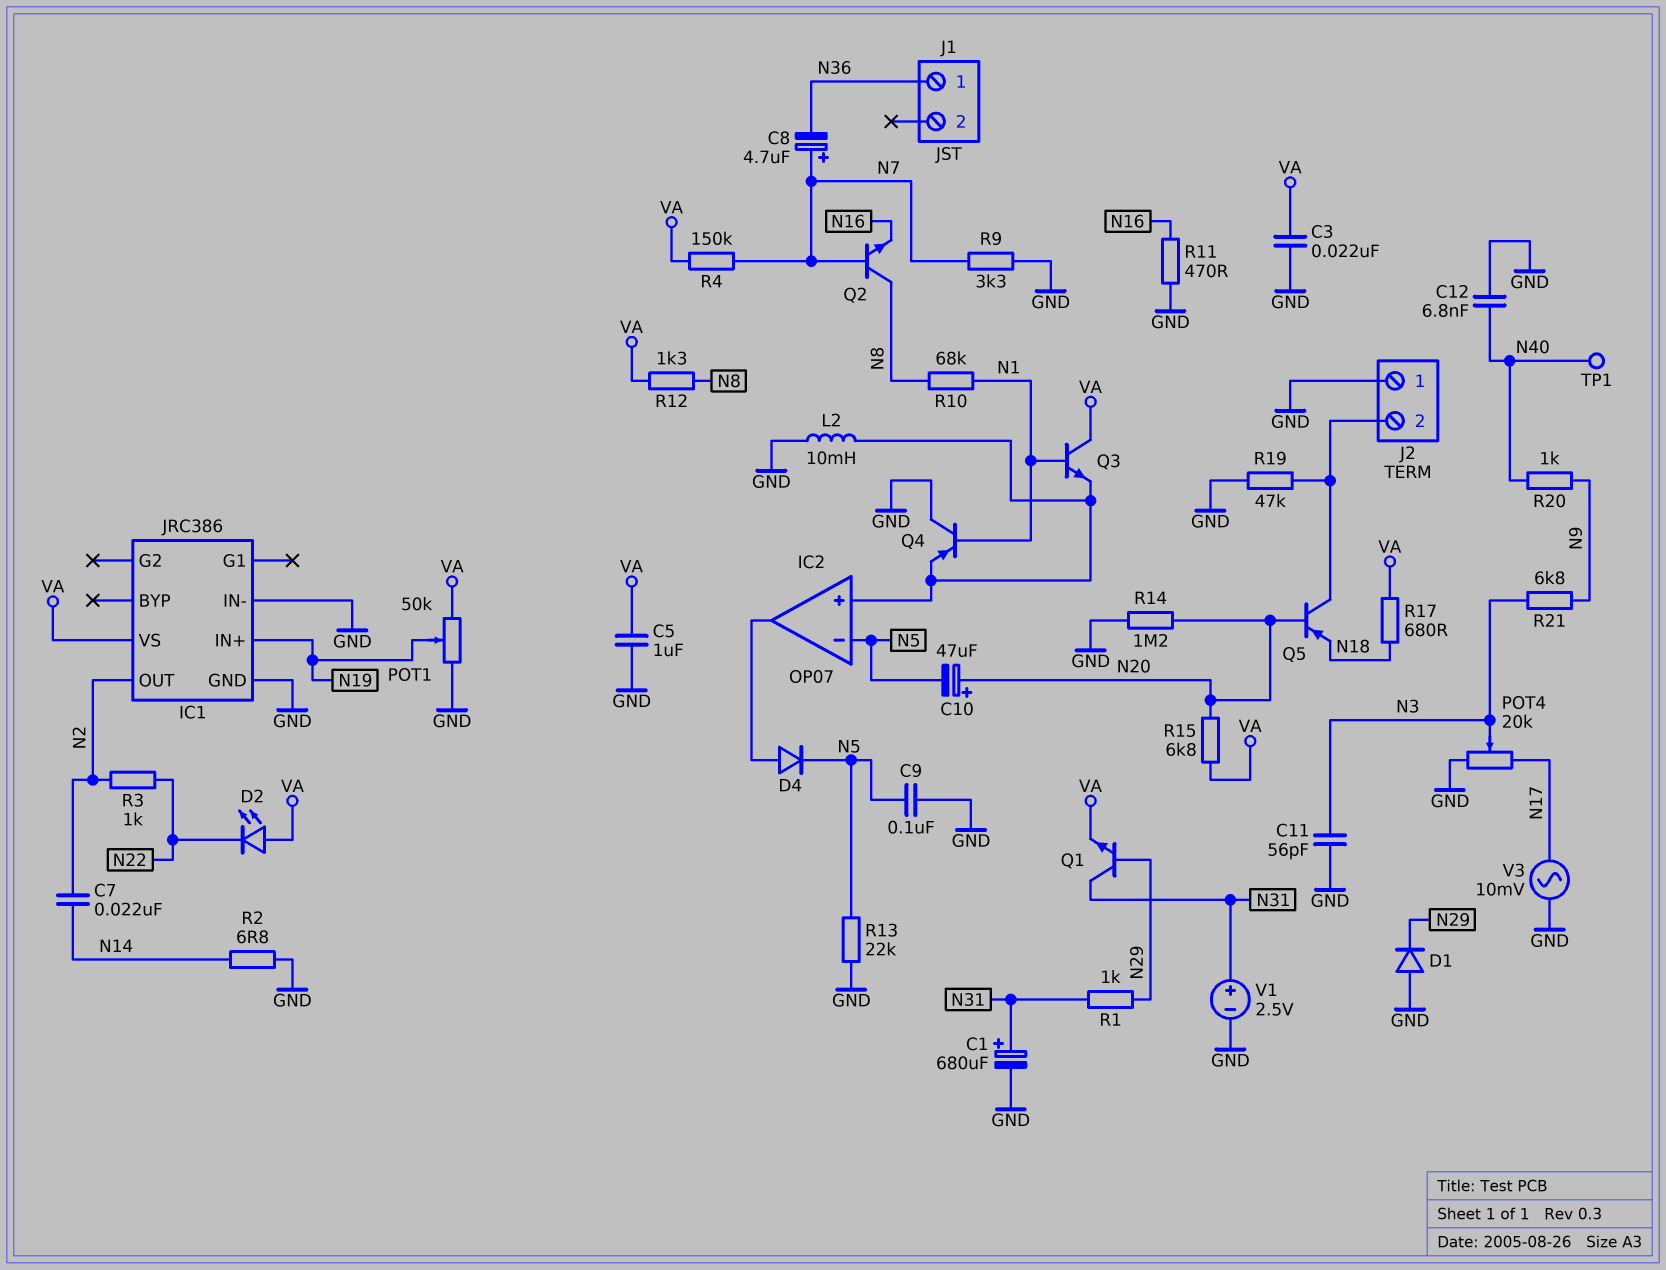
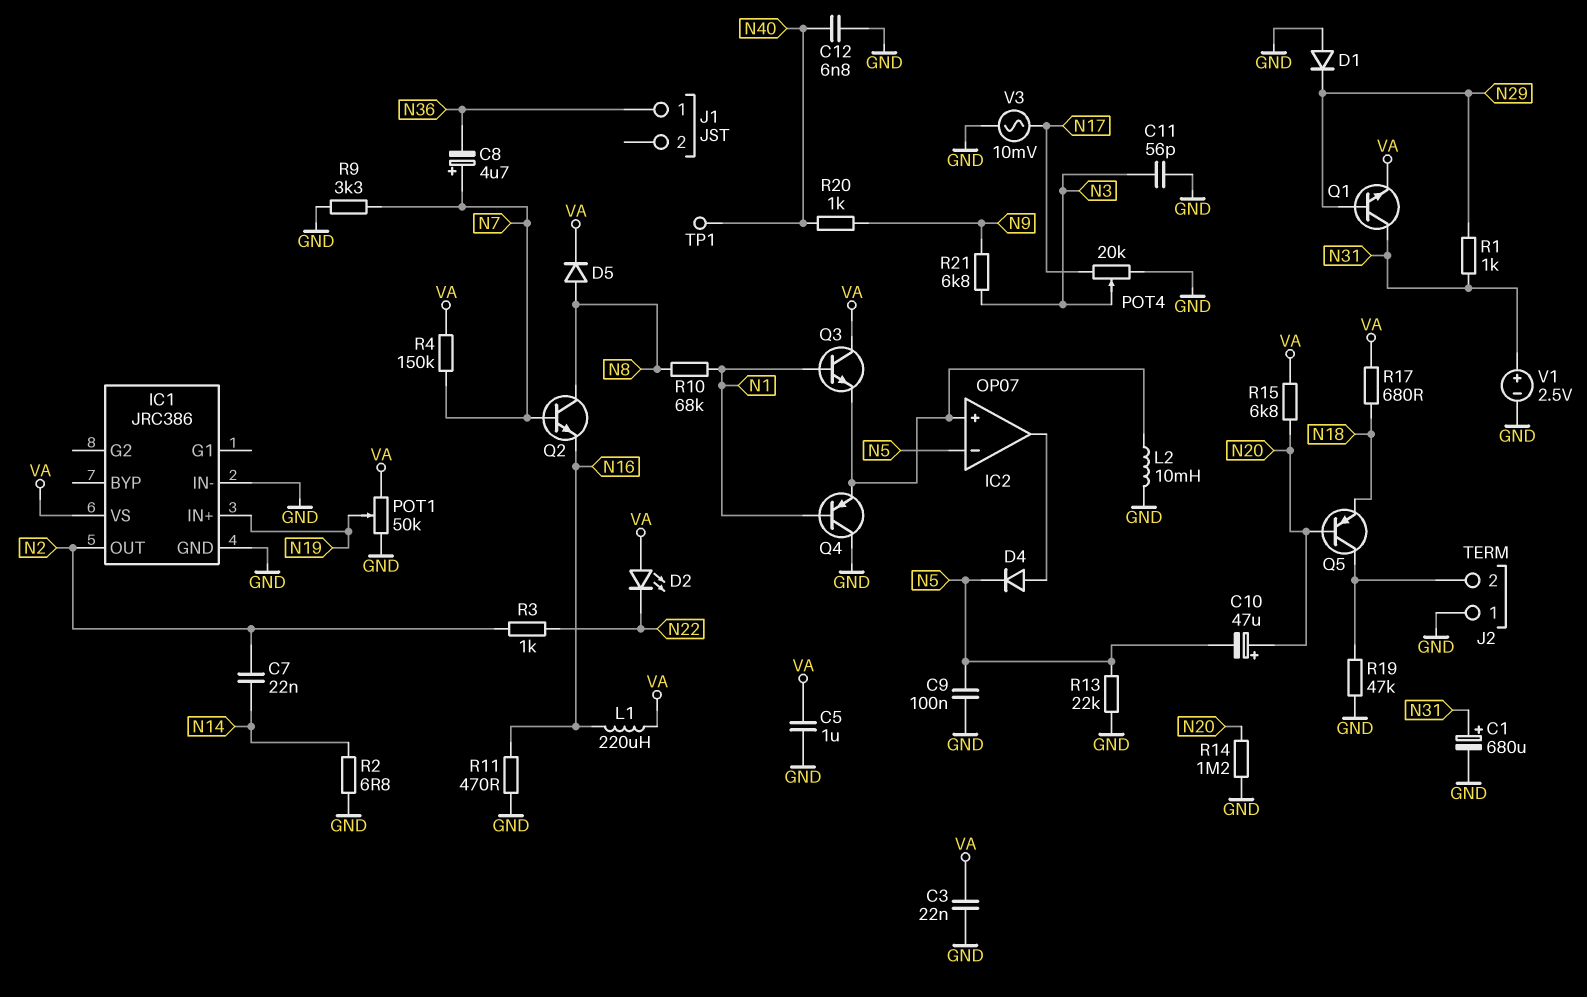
D5: none -> diode (A N8, K VA)
L1: none -> 220uH (N16, VA)
R12: 1.3k (N8, VA) -> none

